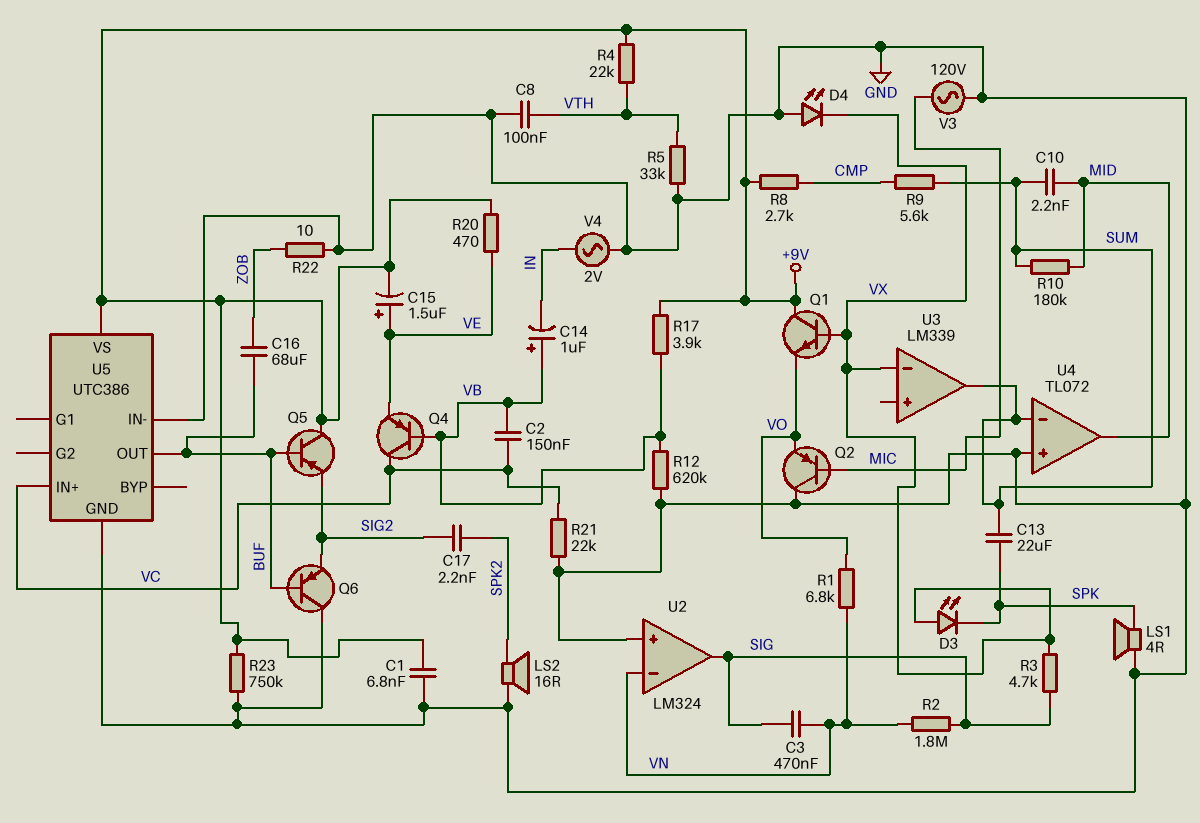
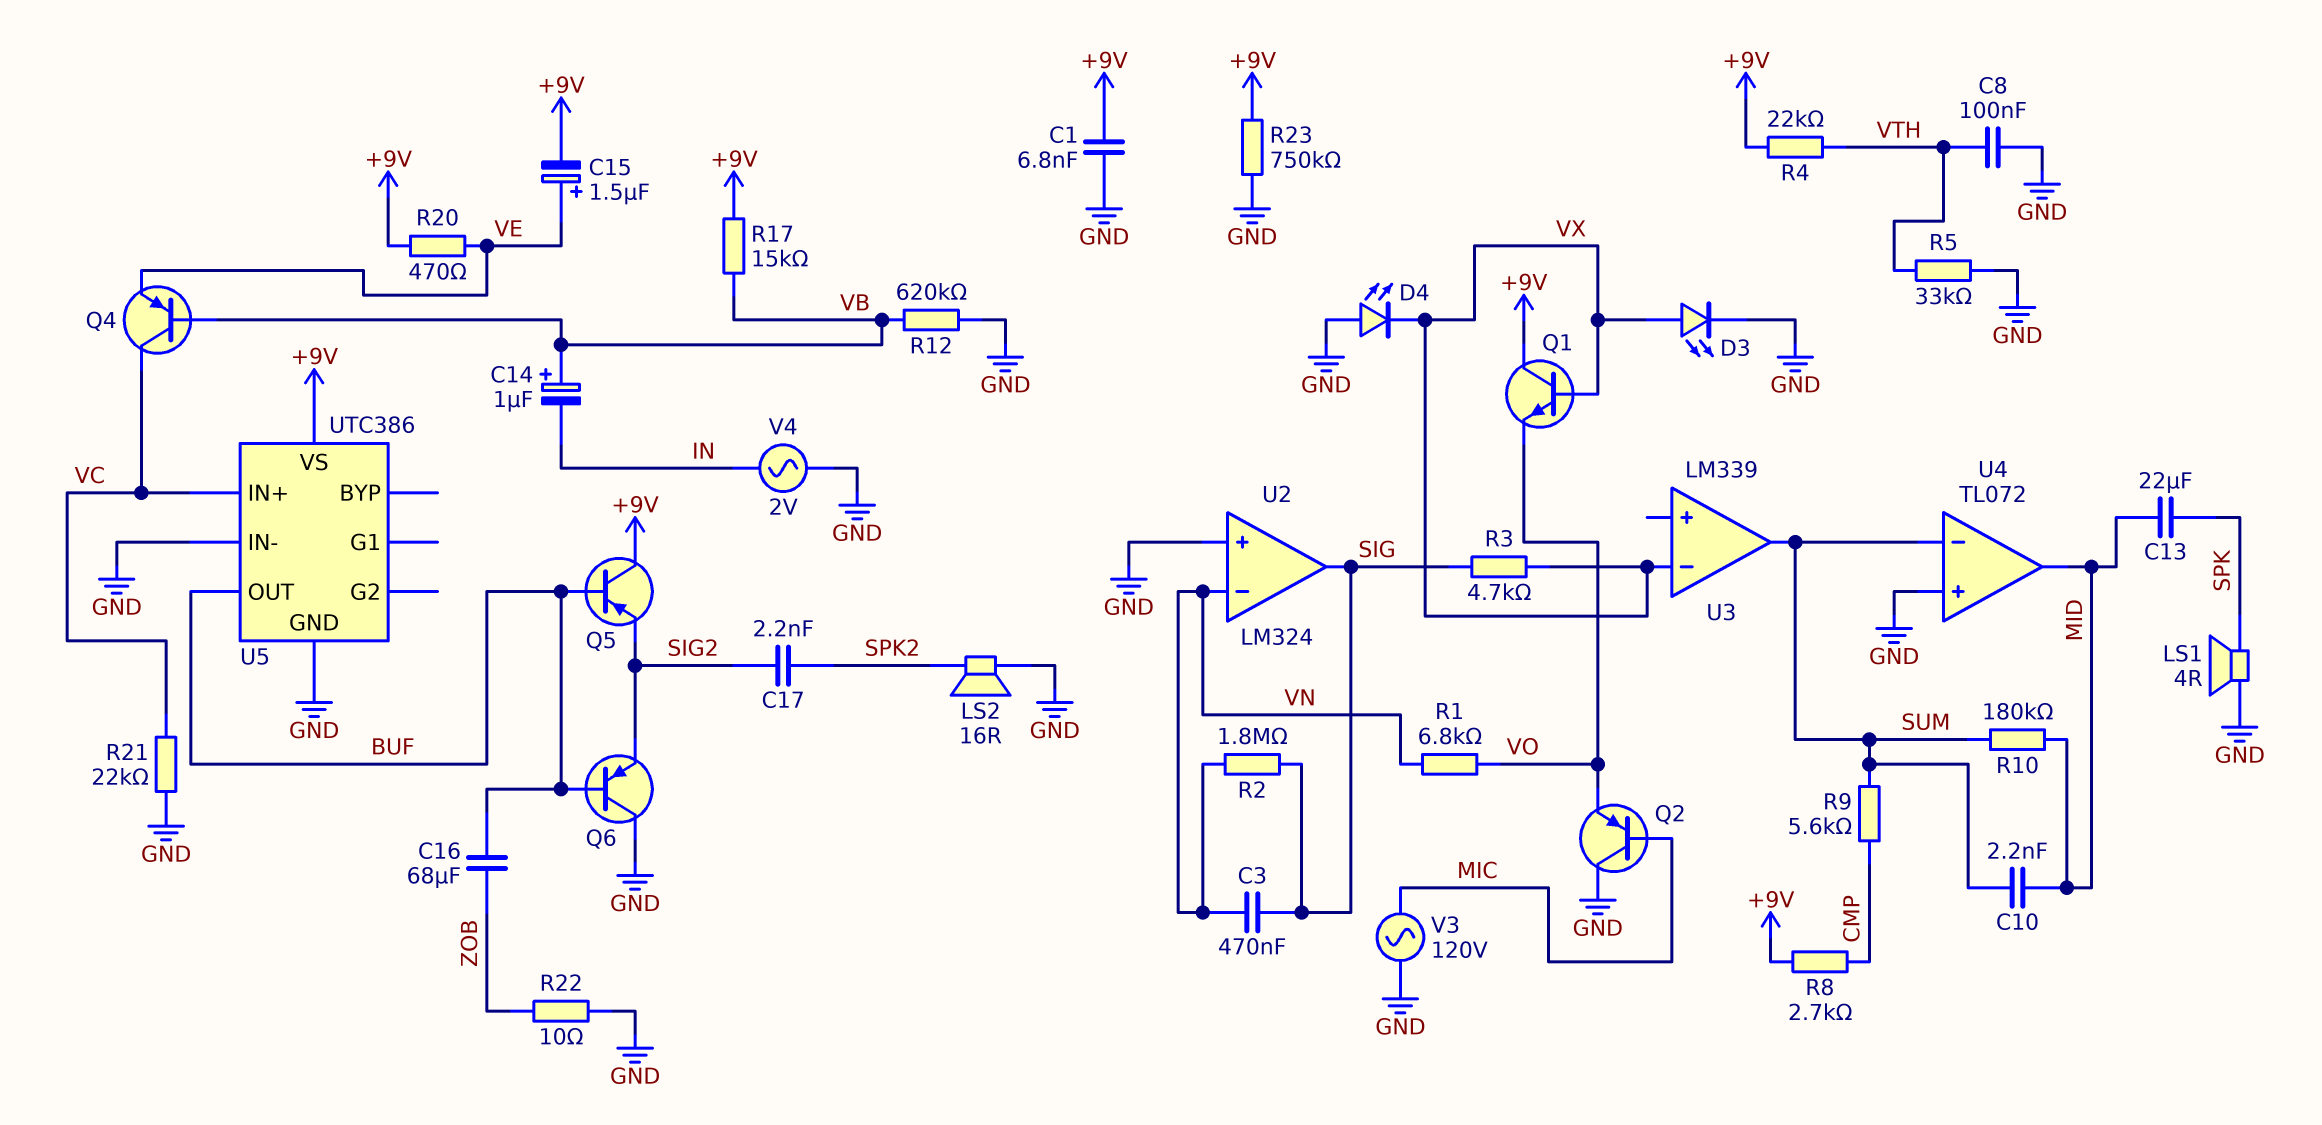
C2: 150nF (VB, VC) -> none
C13: 22uF (SPK, SUM) -> 22uF (MID, SPK)
D3: LED (A VX, K SPK) -> LED (A VX, K GND)
R17: 3.9k (+9V, VB) -> 15k (+9V, VB)

